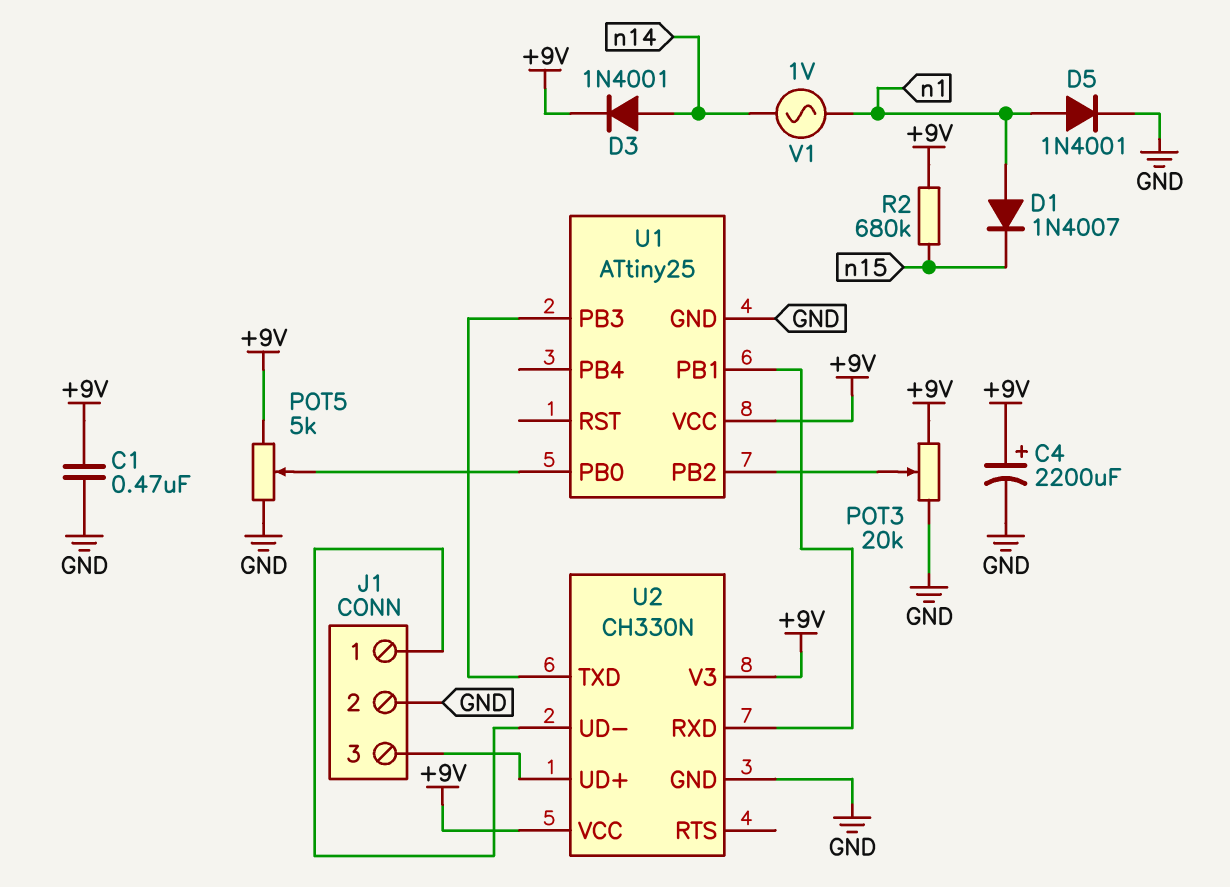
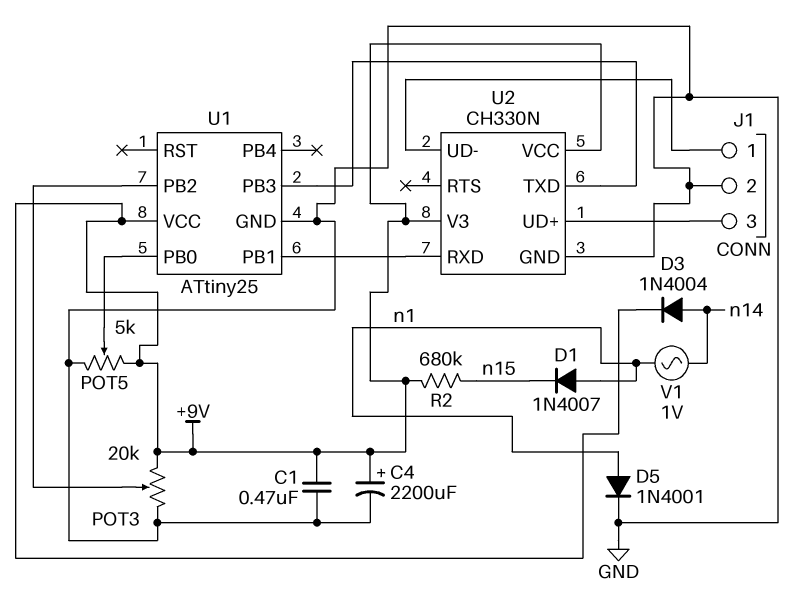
D3: diode 1N4001 (A n14, K +9V) -> diode 1N4004 (A n14, K +9V)

